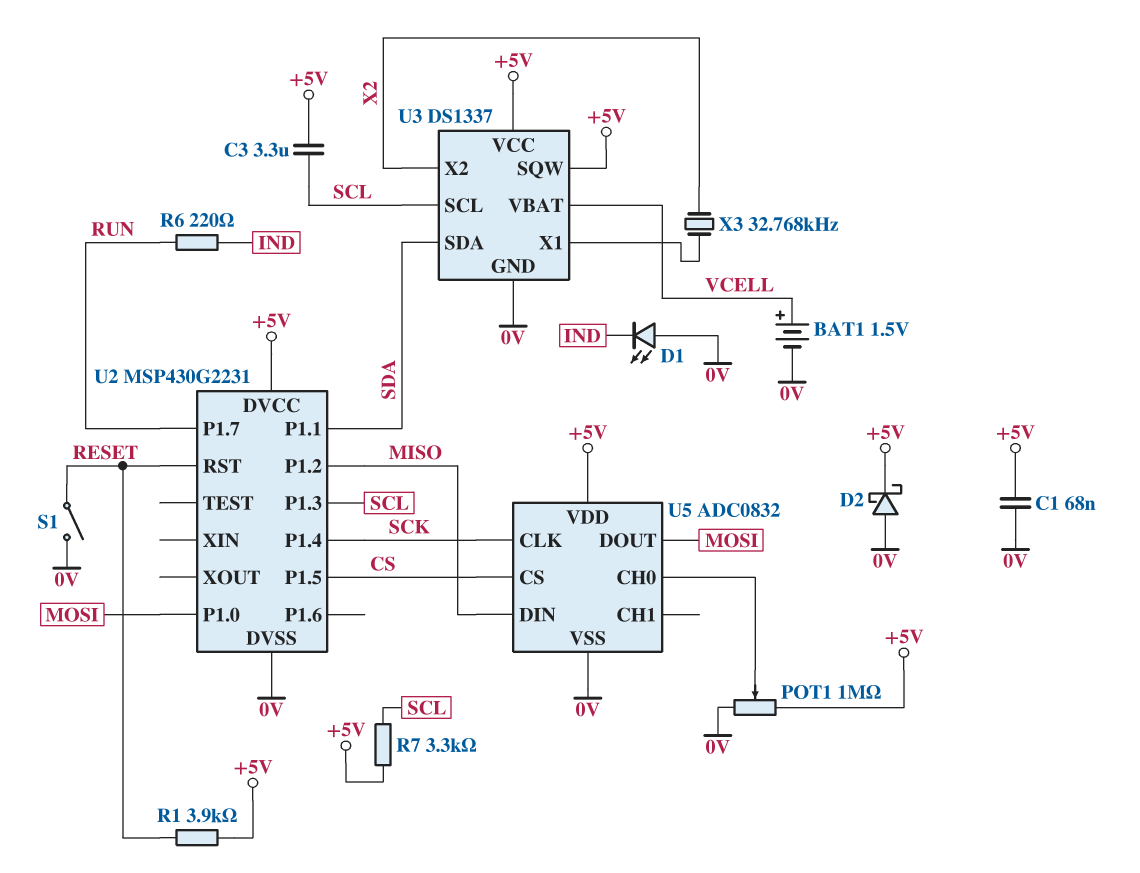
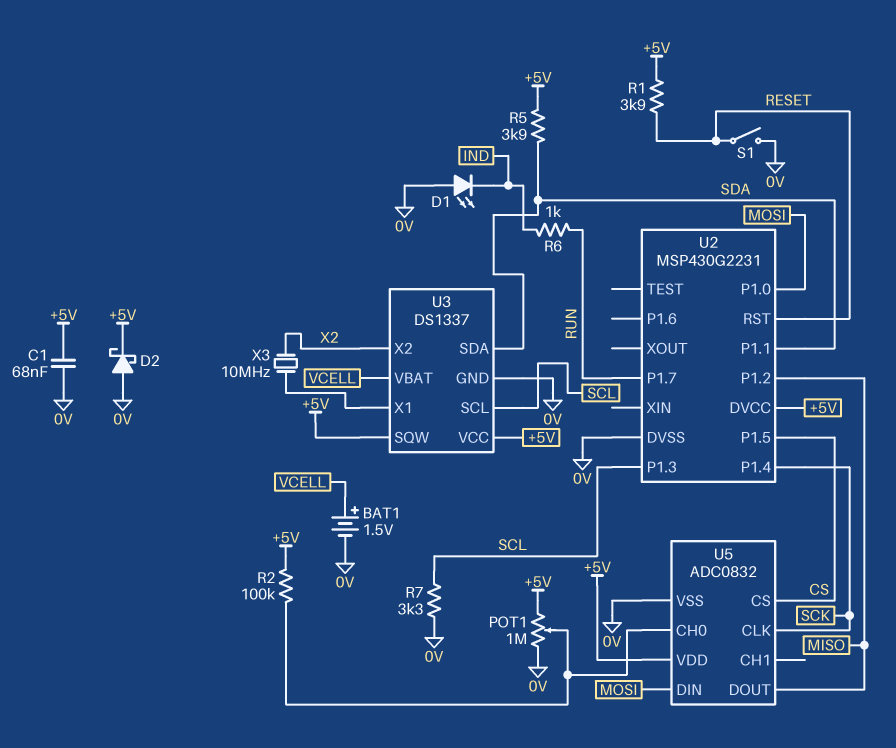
C3: 3.3uF (+5V, SCL) -> none
R2: none -> 100k (+5V, U5/CH0)
R5: none -> 3.9k (+5V, SDA)
R6: 220 (IND, RUN) -> 1k (IND, RUN)
R7: 3.3k (+5V, SCL) -> 3.3k (0V, SCL)
U5 pin DIN: MISO -> MOSI
U5 pin DOUT: MOSI -> MISO
X3: 32.768kHz (U3/X1, X2) -> 10MHz (U3/X1, X2)

